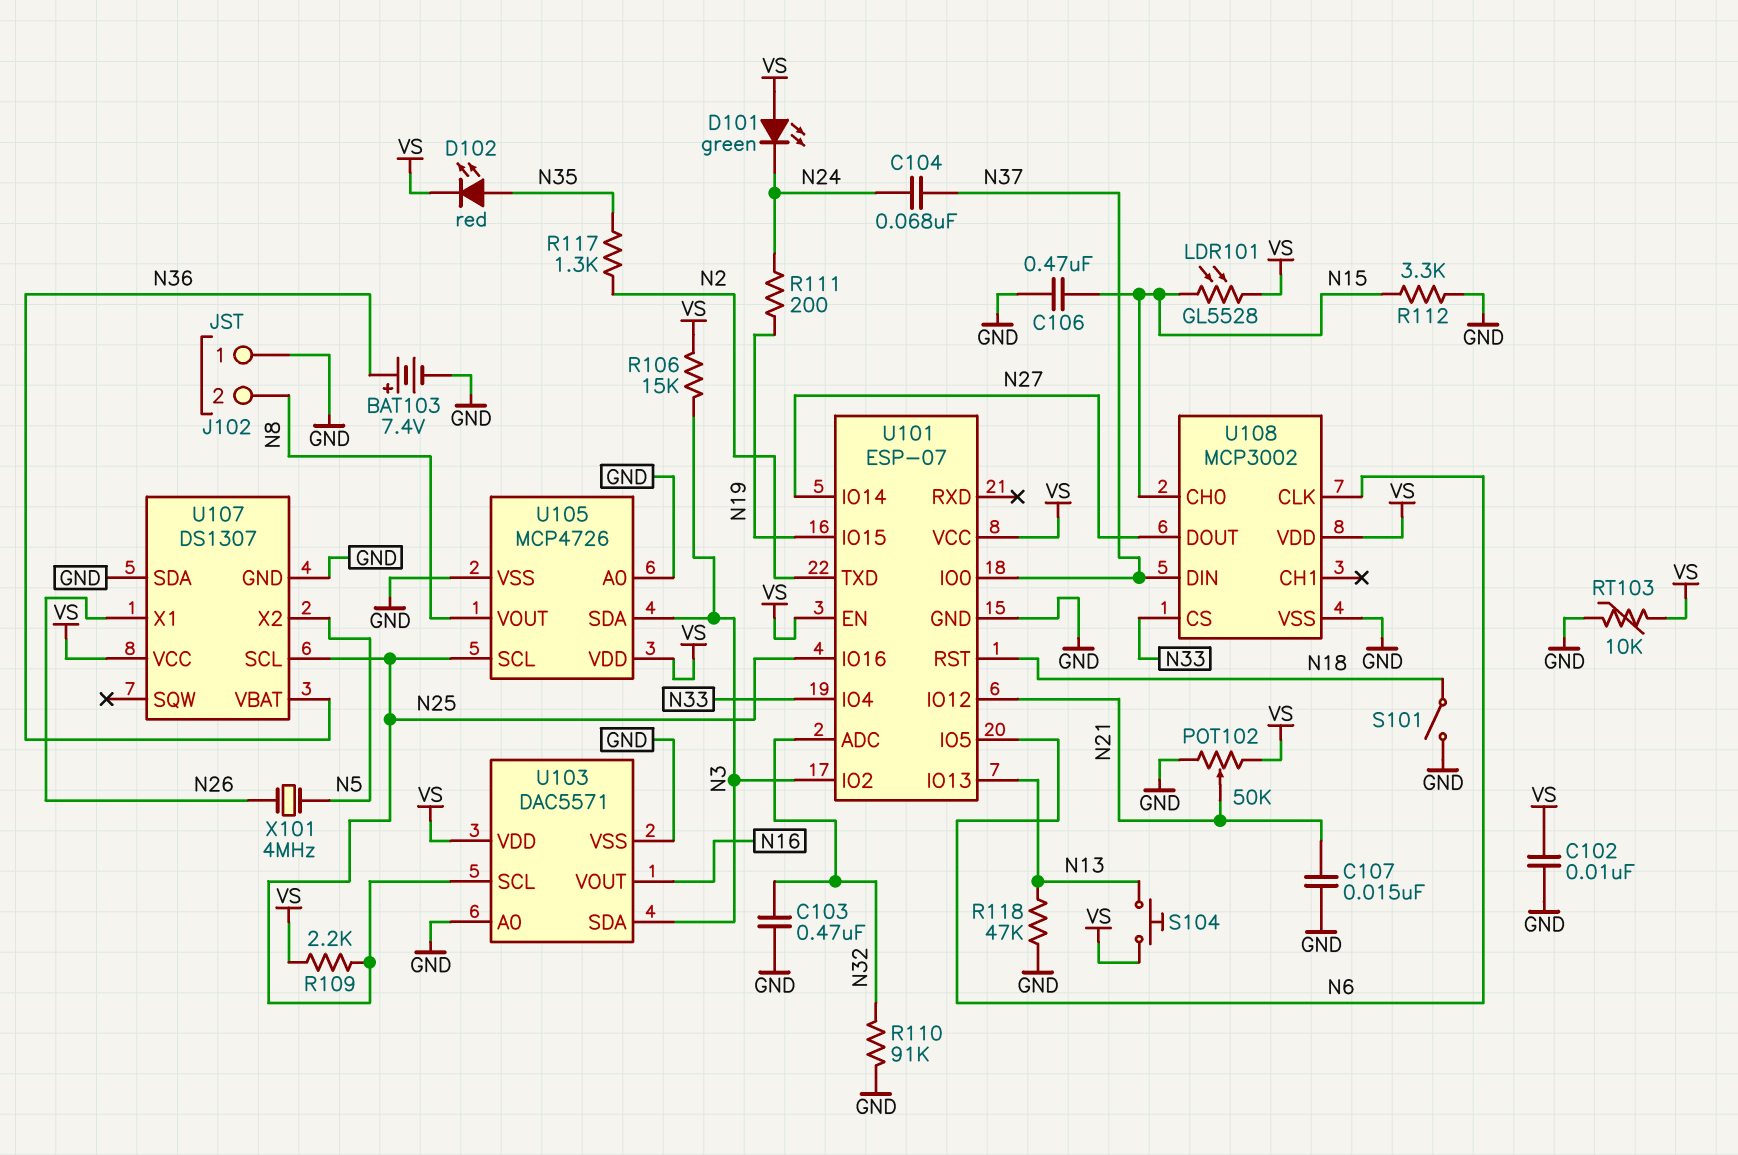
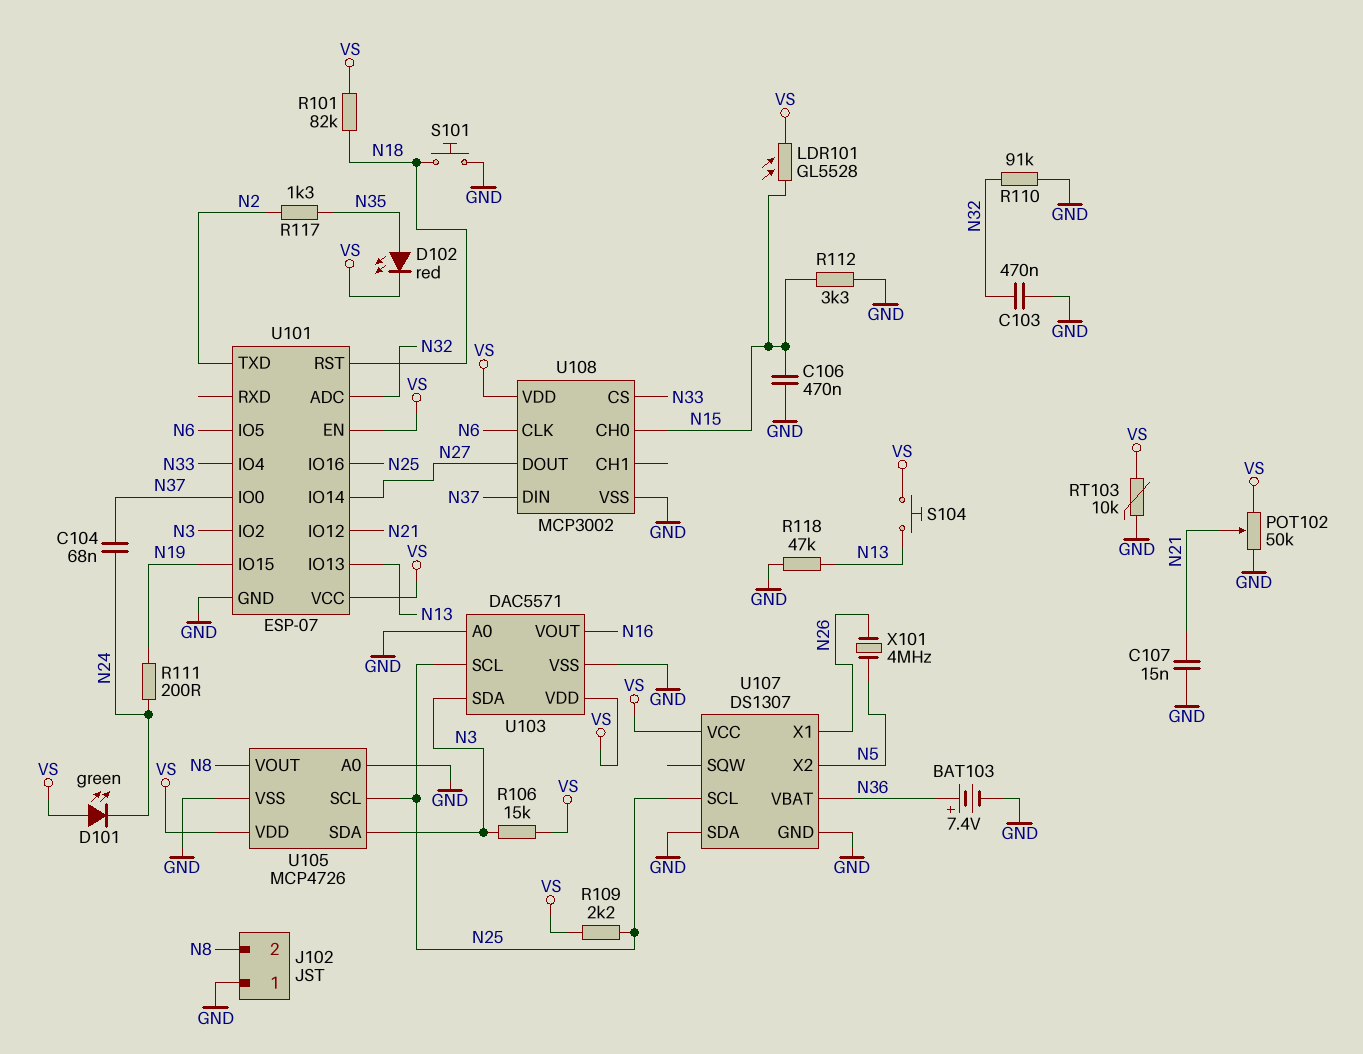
C102: 10nF (GND, VS) -> none
R101: none -> 82k (N18, VS)
S101: switch (GND, N18) -> button (GND, N18)

